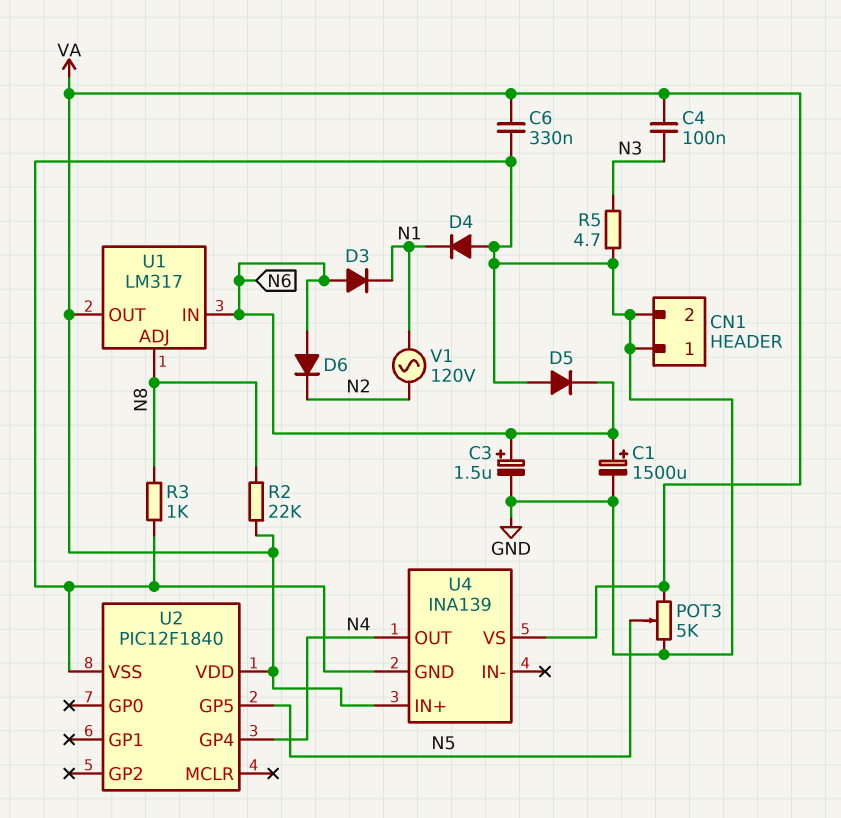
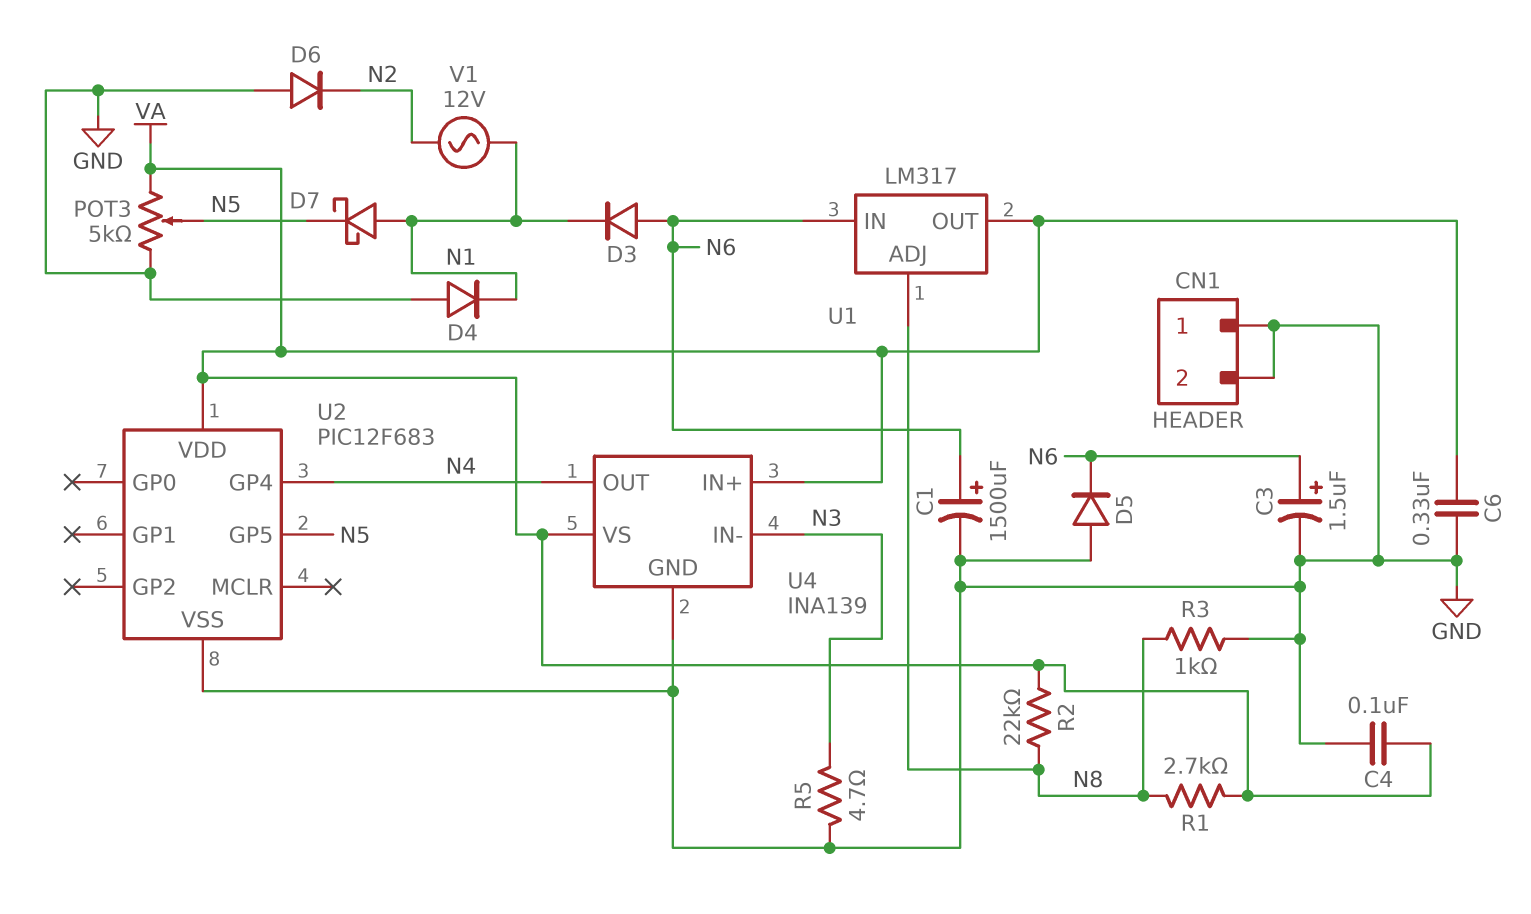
C4: 100nF (N3, VA) -> 100nF (GND, VA)
D6: diode (A N6, K N2) -> diode (A GND, K N2)
D7: none -> schottky (A N1, K N5)
R1: none -> 2.7k (N8, VA)
U2: PIC12F1840 -> PIC12F683
U4 pin IN-: none -> N3
V1: AC 120V (N1, N2) -> AC 12V (N1, N2)

